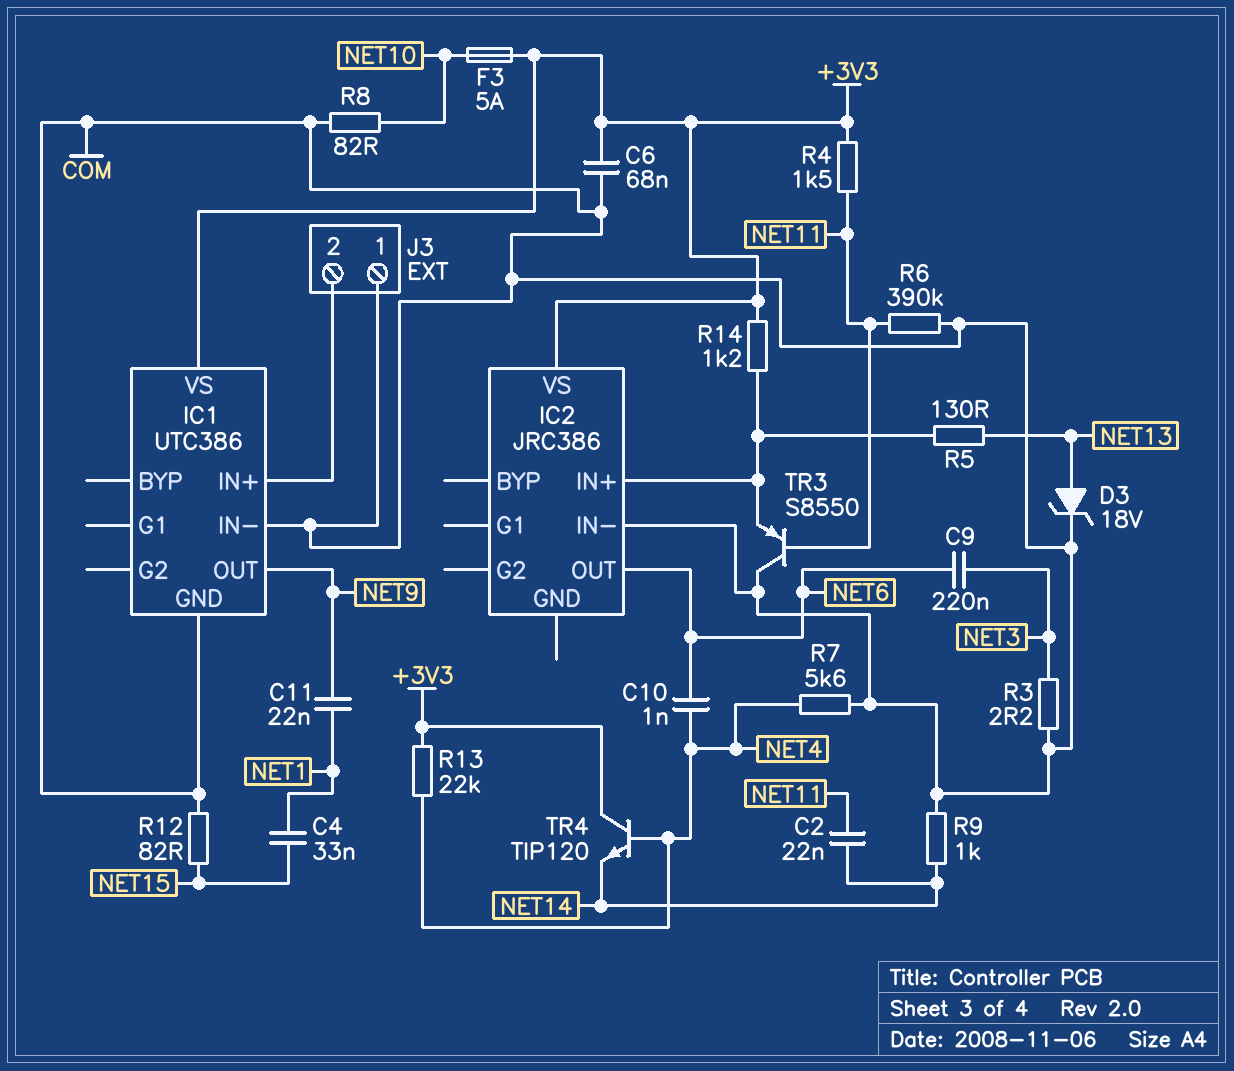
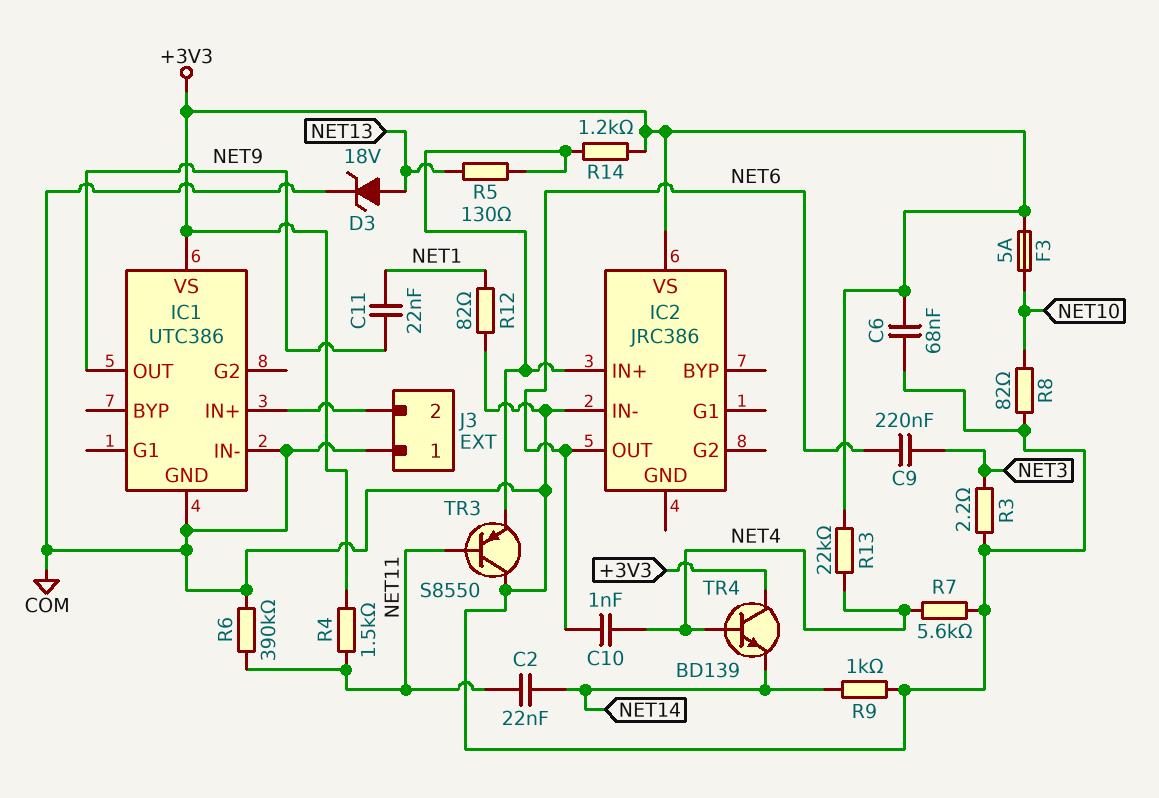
C4: 33nF (NET1, NET15) -> none
R12: 82 (COM, NET15) -> 82 (COM, NET1)
TR4: NPN TIP120 (B NET4, C +3V3, E NET14) -> NPN BD139 (B NET4, C +3V3, E NET14)

